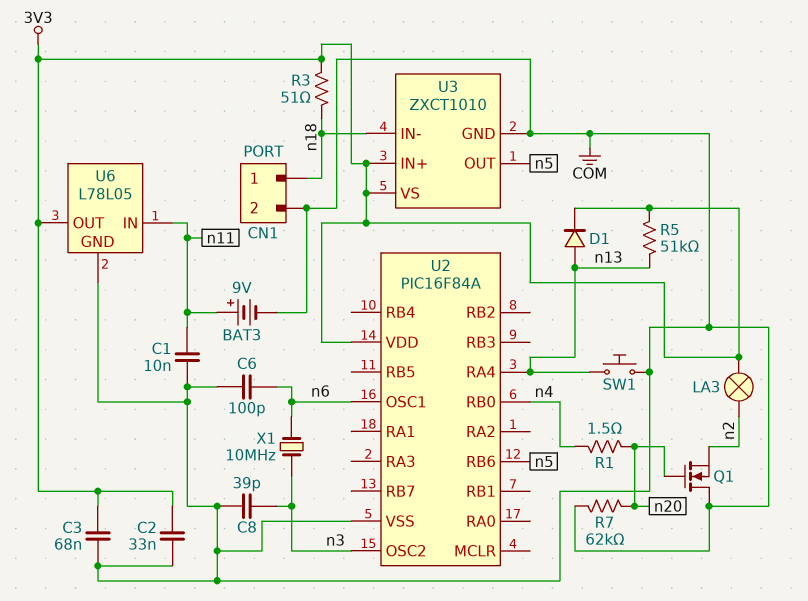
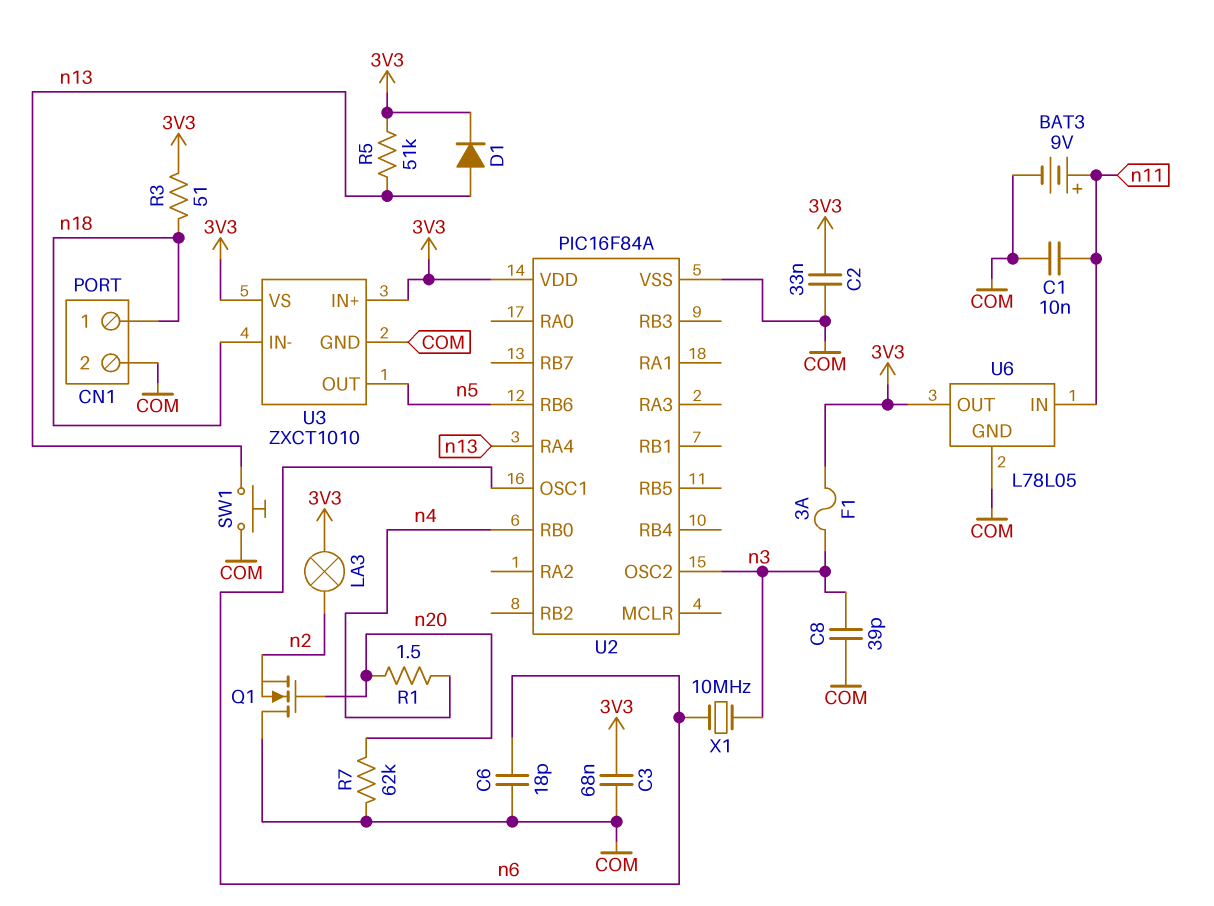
C6: 100pF (COM, n6) -> 18pF (COM, n6)
F1: none -> 3A (3V3, n3)

